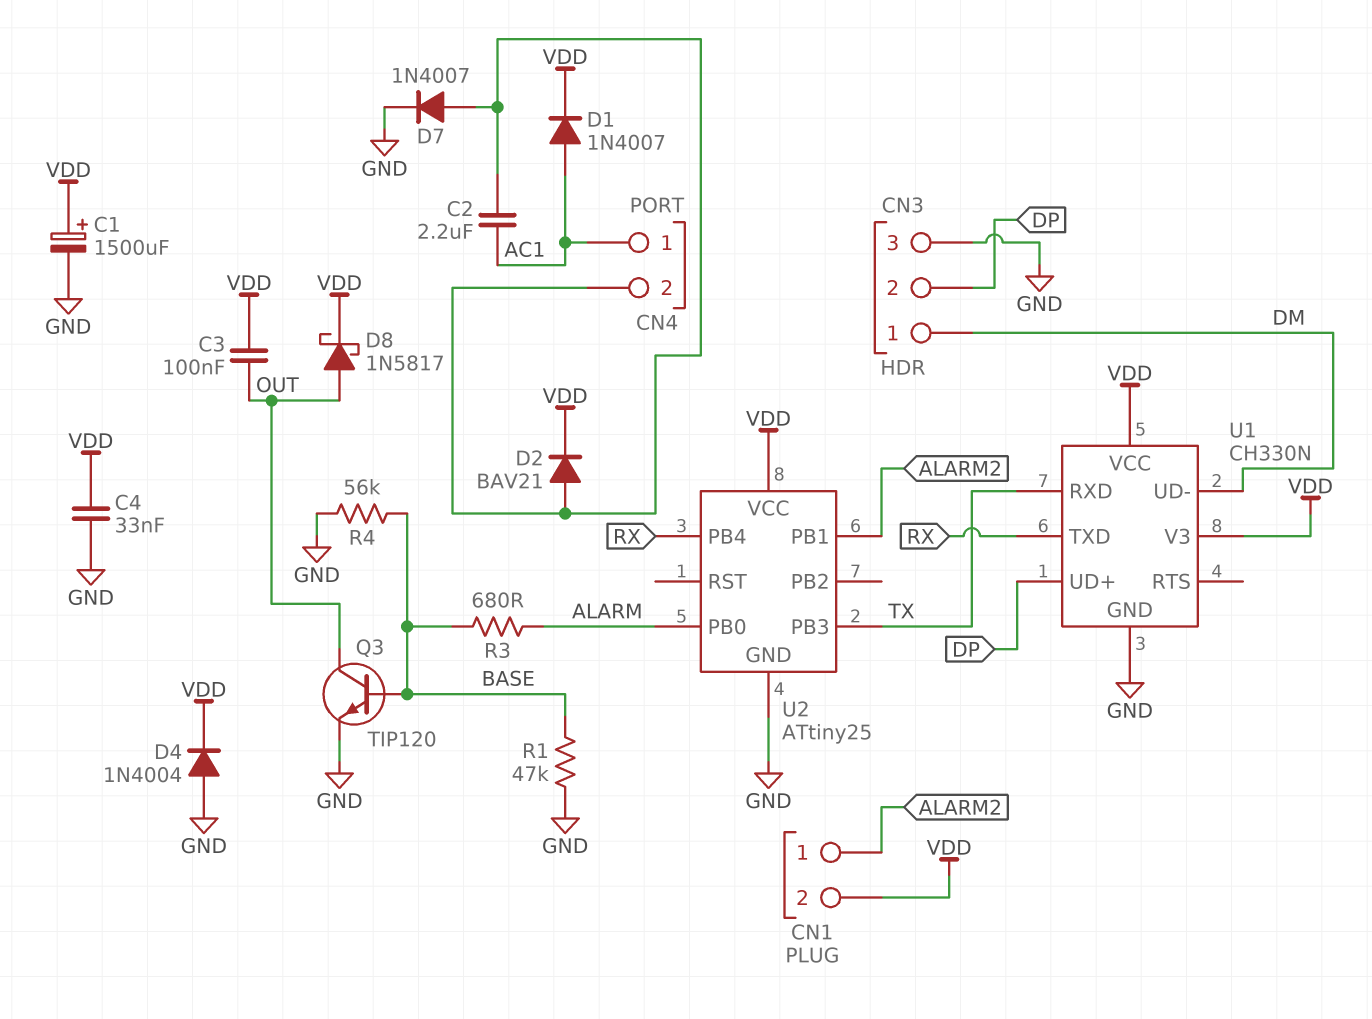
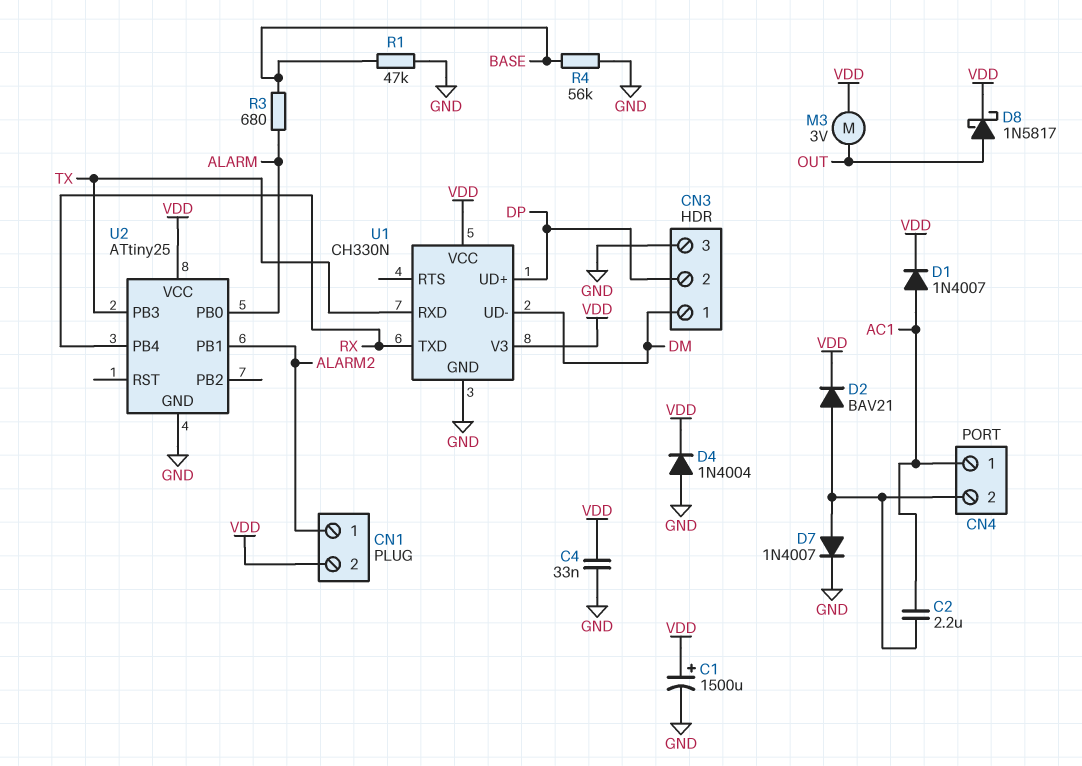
C3: 100nF (OUT, VDD) -> none
M3: none -> motor 3V (OUT, VDD)
Q3: NPN TIP120 (B BASE, C OUT, E GND) -> none

